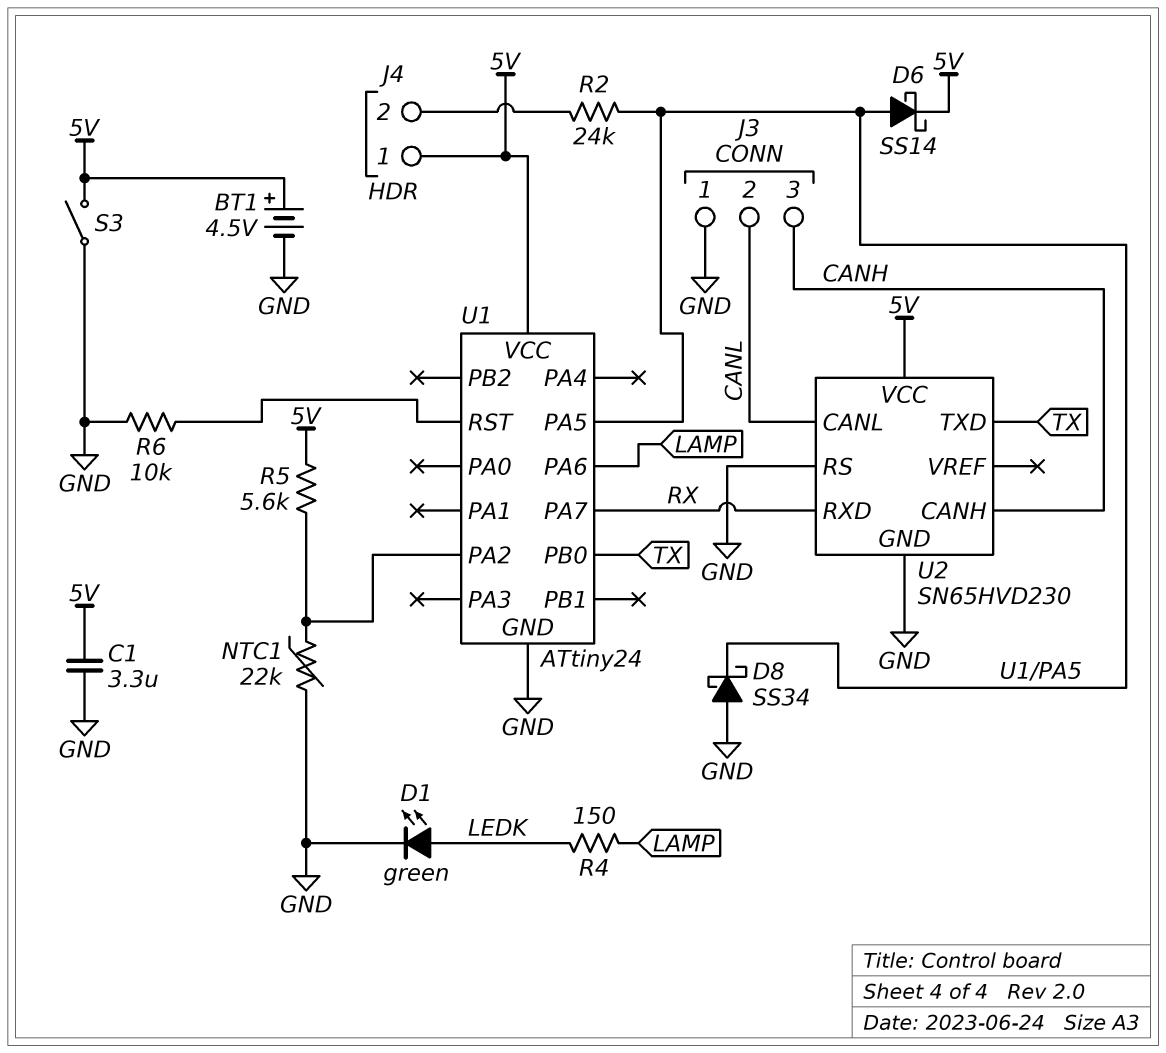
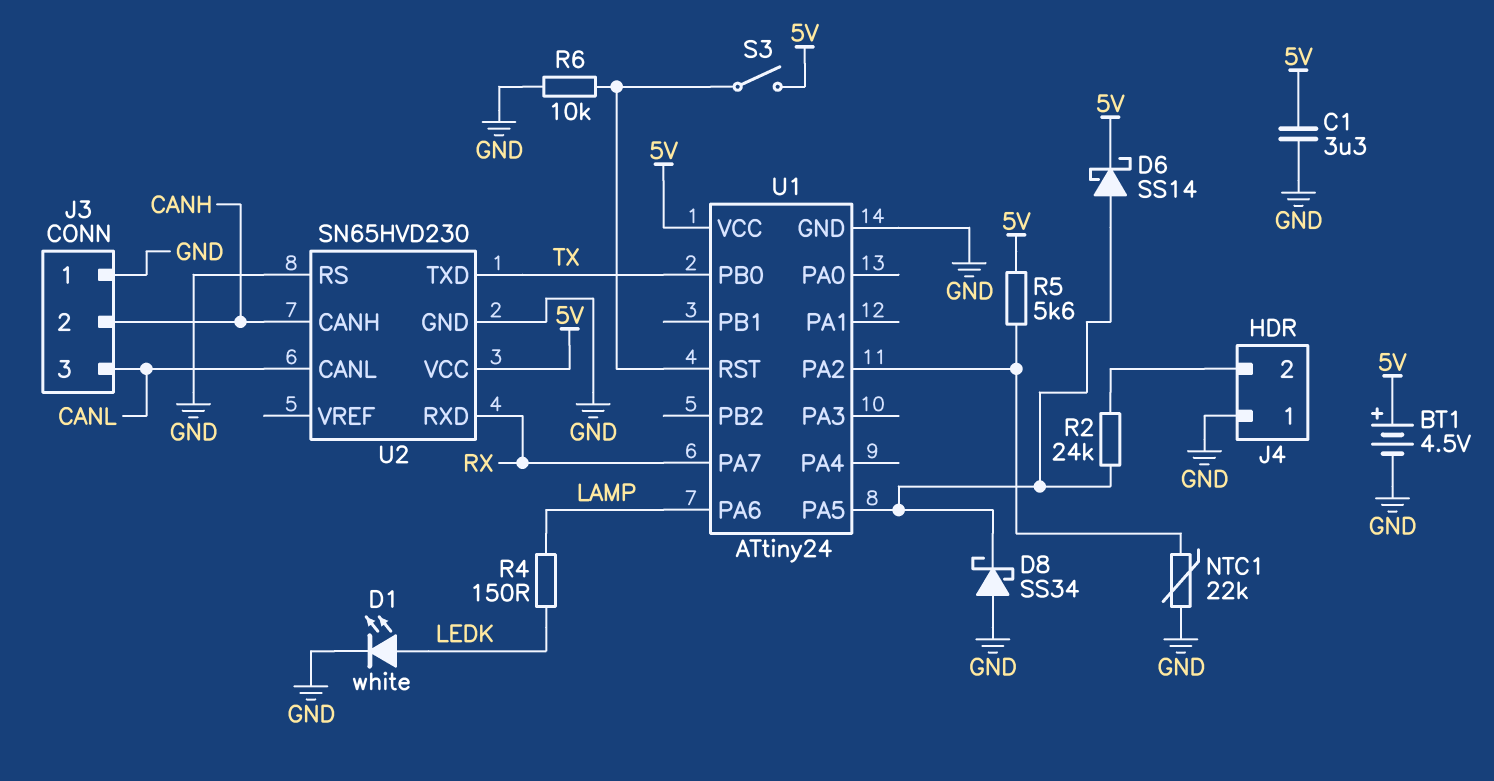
D1: LED green (A LEDK, K GND) -> LED white (A LEDK, K GND)
J3 pin 2: CANL -> CANH
J3 pin 3: CANH -> CANL
J4 pin 1: 5V -> GND
S3: switch (5V, GND) -> switch (5V, U1/RST)

